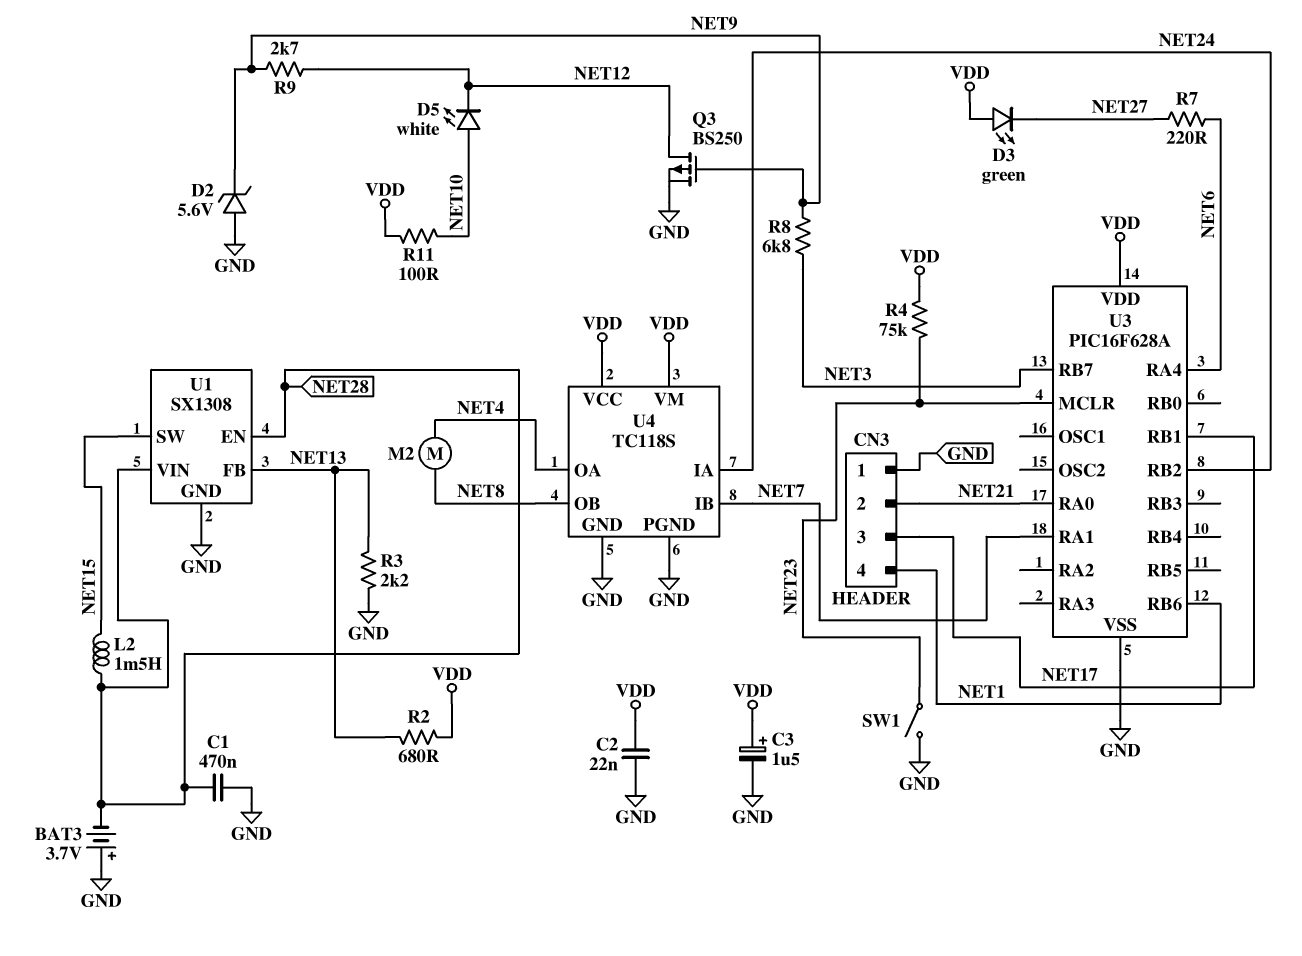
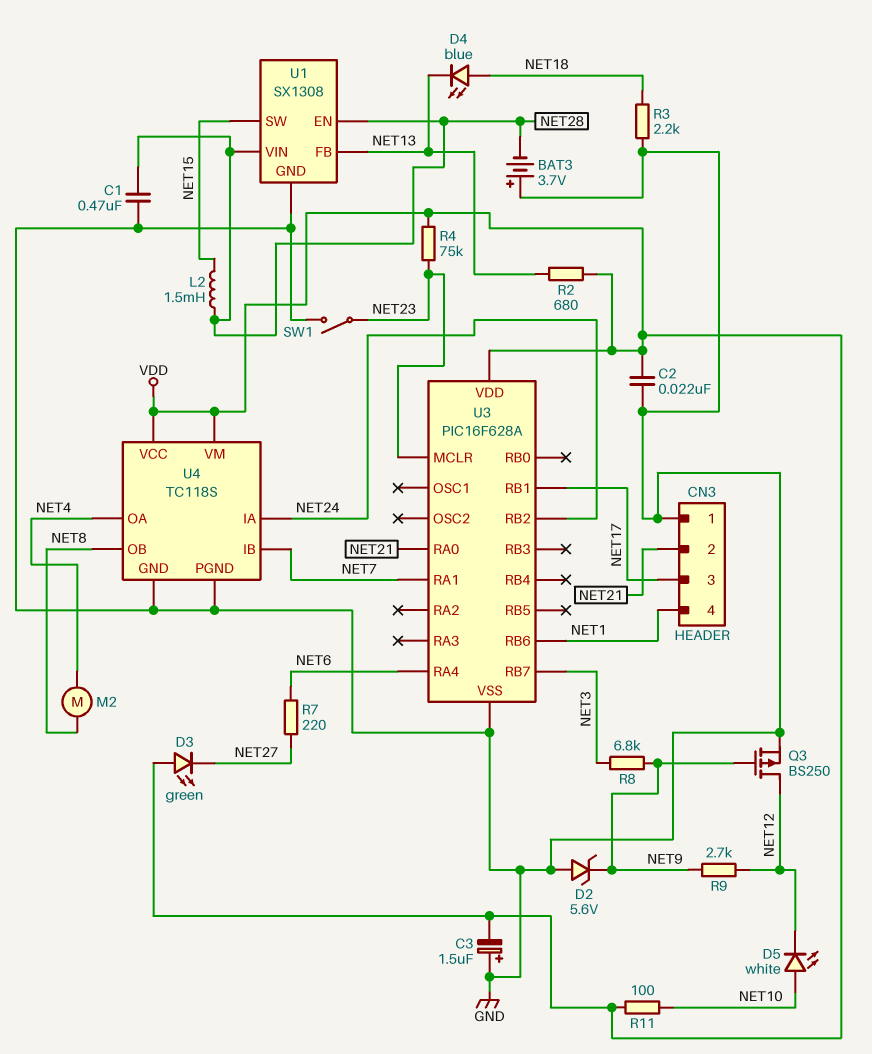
C3: 1.5uF (plus VDD, minus GND) -> 1.5uF (plus GND, minus VDD)
D4: none -> LED blue (A NET18, K NET13)
R3: 2.2k (GND, NET13) -> 2.2k (GND, NET18)

